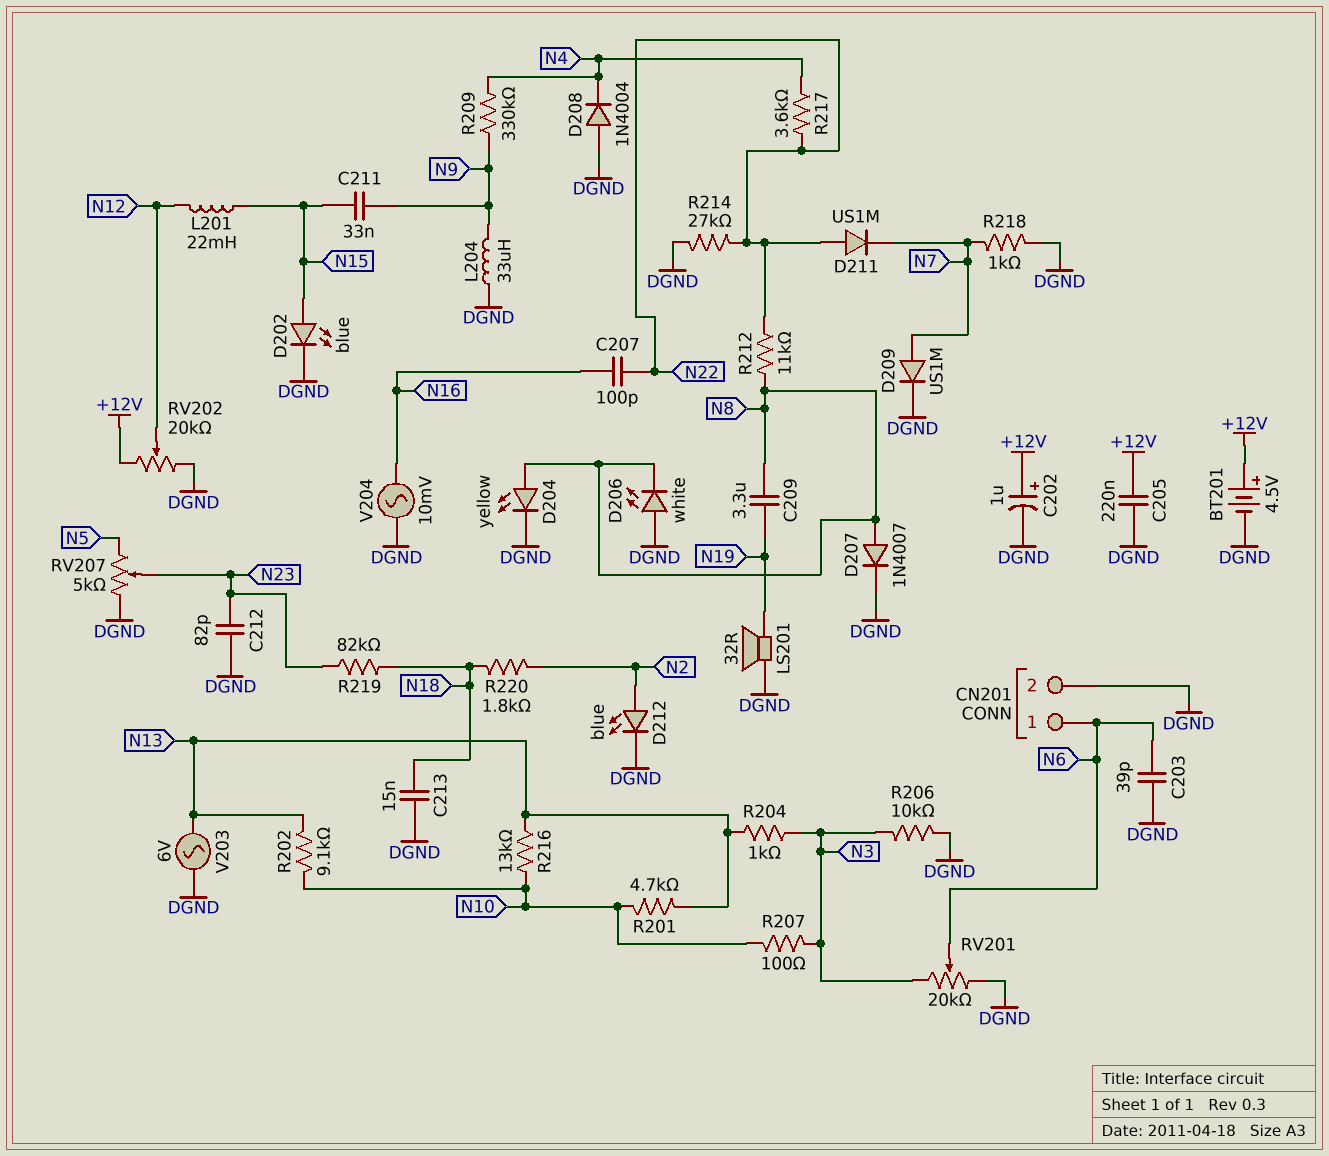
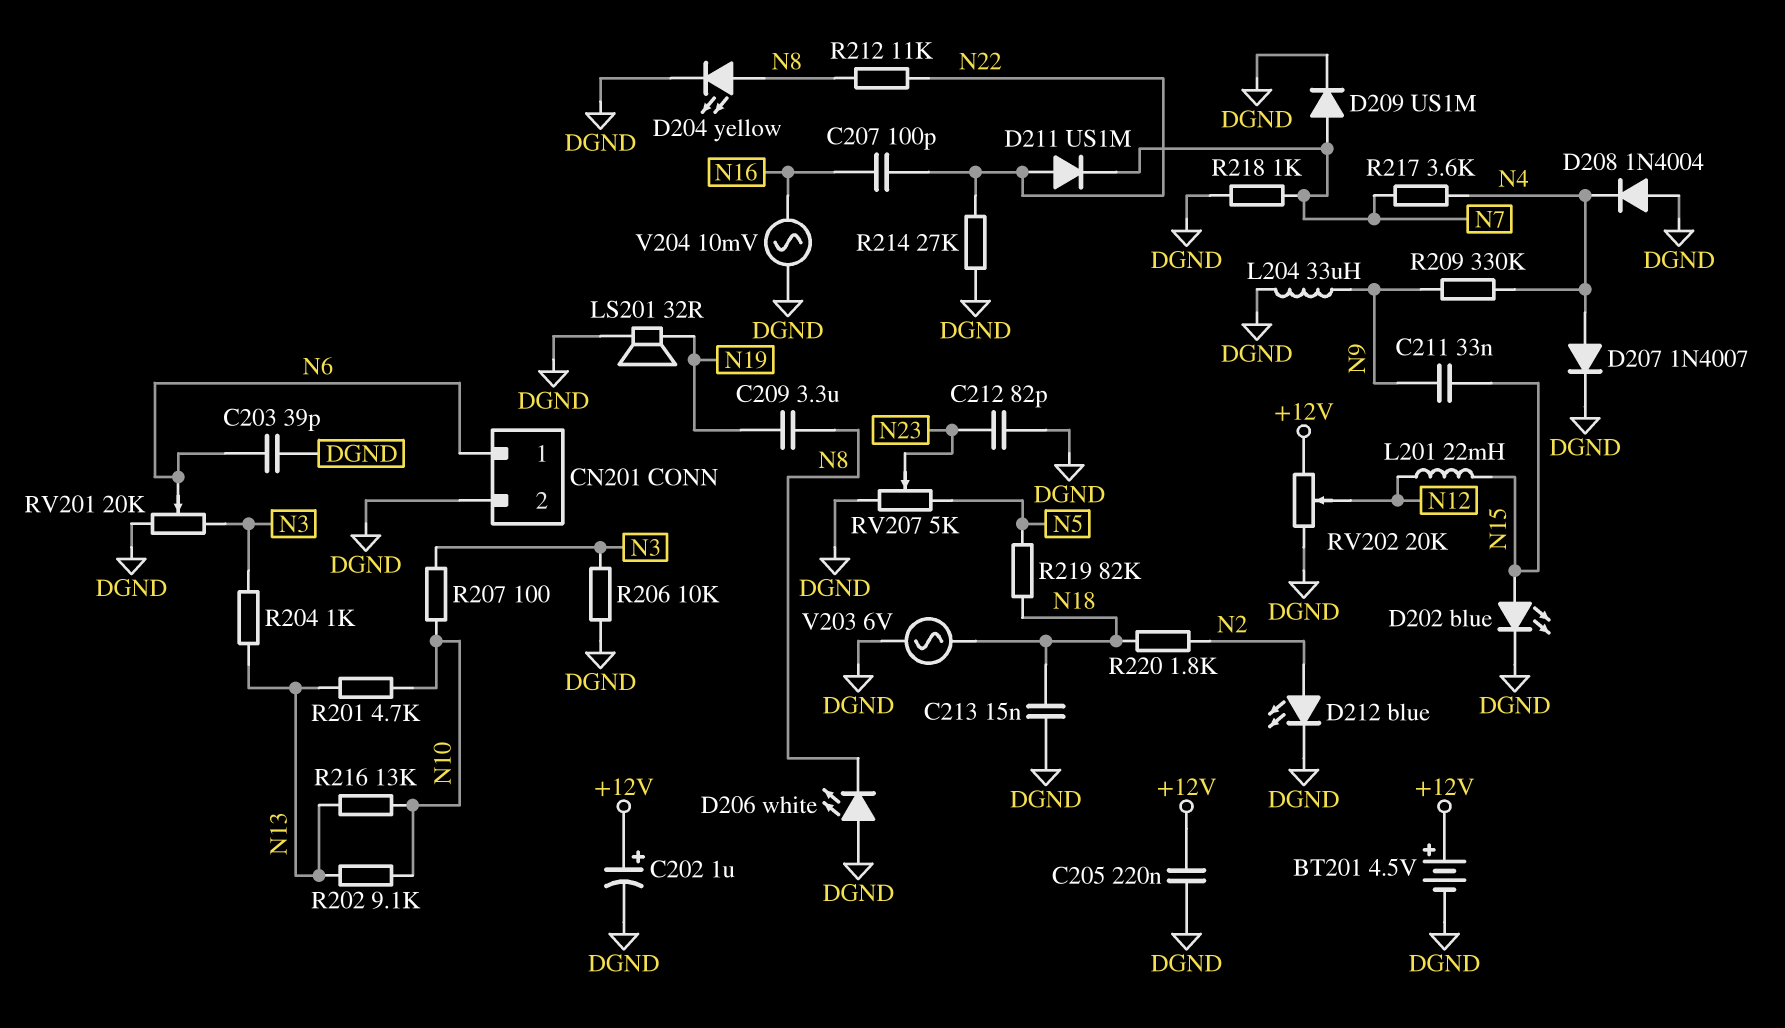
D207: diode 1N4007 (A N8, K DGND) -> diode 1N4007 (A N4, K DGND)
R217: 3.6k (N4, N22) -> 3.6k (N4, N7)
R219: 82k (N18, N23) -> 82k (N5, N18)
V203: AC 6V (DGND, N13) -> AC 6V (DGND, N18)

